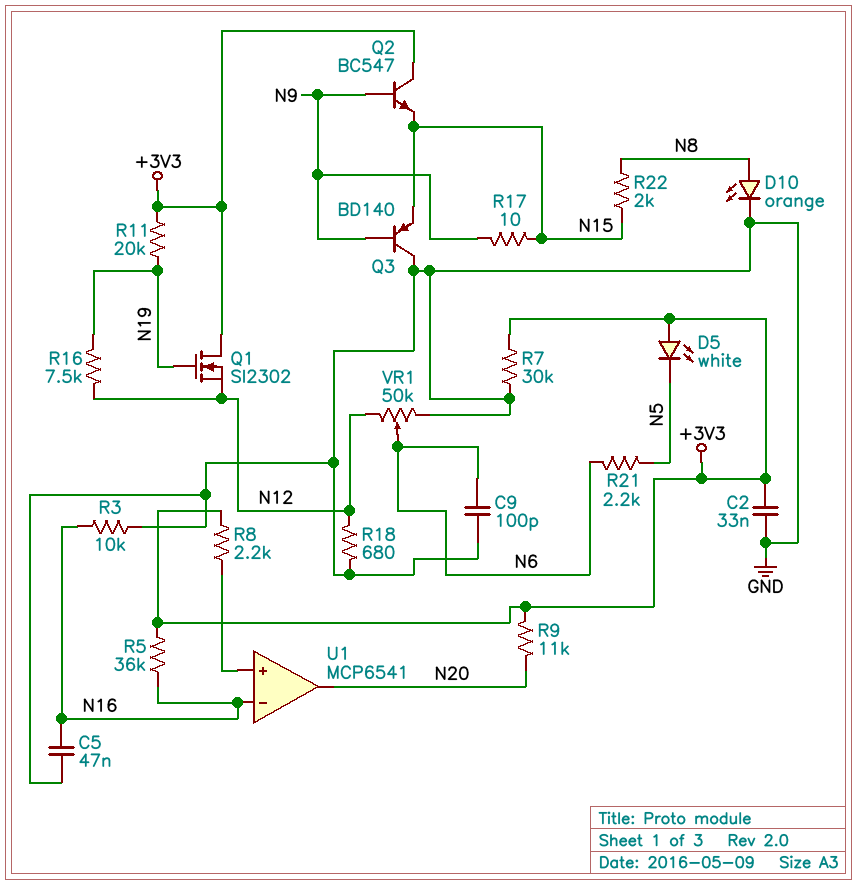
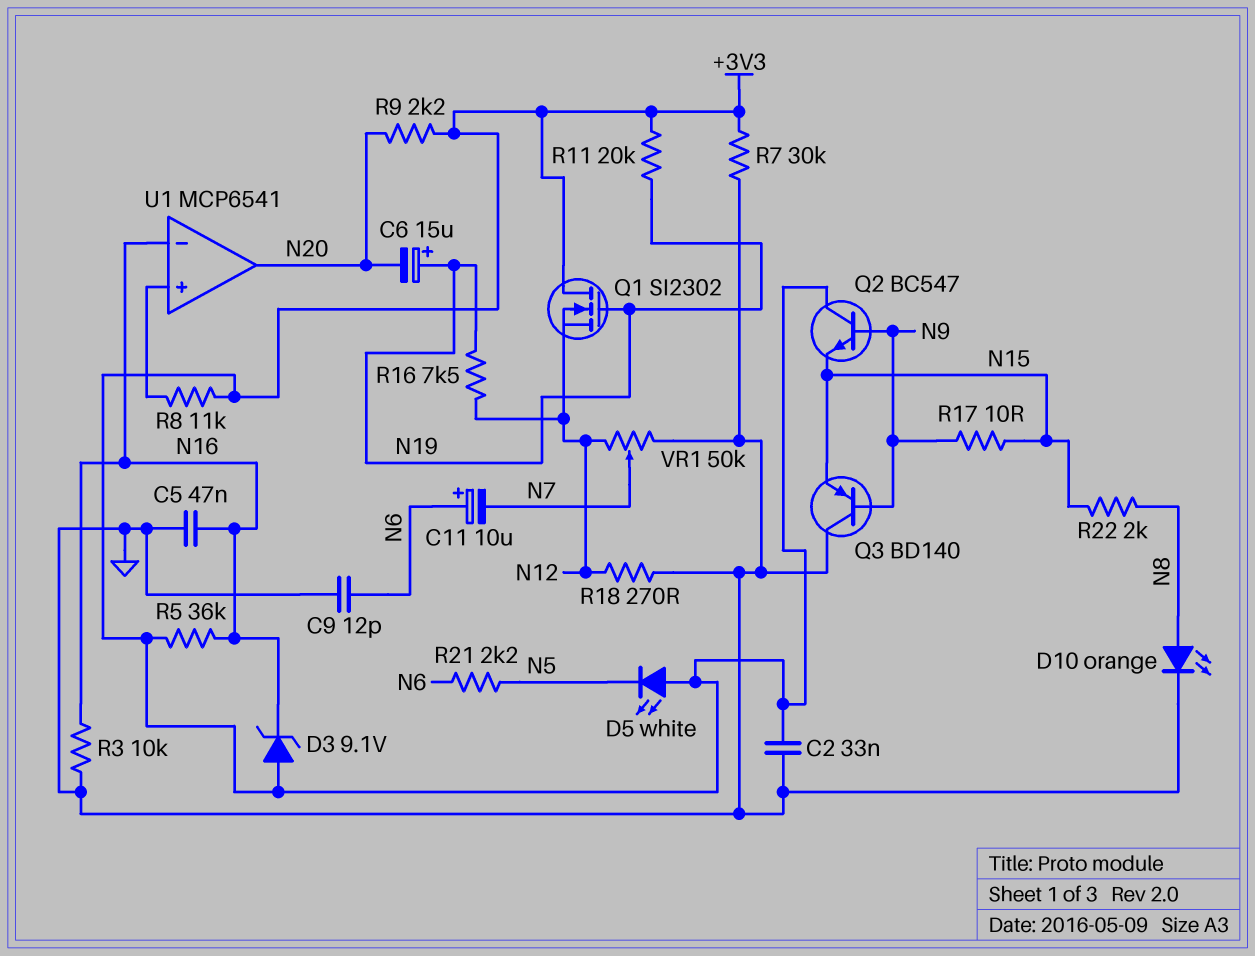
C6: none -> 15uF (plus N19, minus N20)
C9: 100pF (GND, N6) -> 12pF (GND, N6)
C11: none -> 10uF (plus N6, minus N7)
D3: none -> zener 9.1V (A +3V3, K N16)
R8: 2.2k (+3V3, U1/in+) -> 11k (+3V3, U1/in+)
R9: 11k (+3V3, N20) -> 2.2k (+3V3, N20)
R18: 680 (GND, N12) -> 270 (GND, N12)
VR1: 50k (GND, N12, wiper N6) -> 50k (GND, N12, wiper N7)

